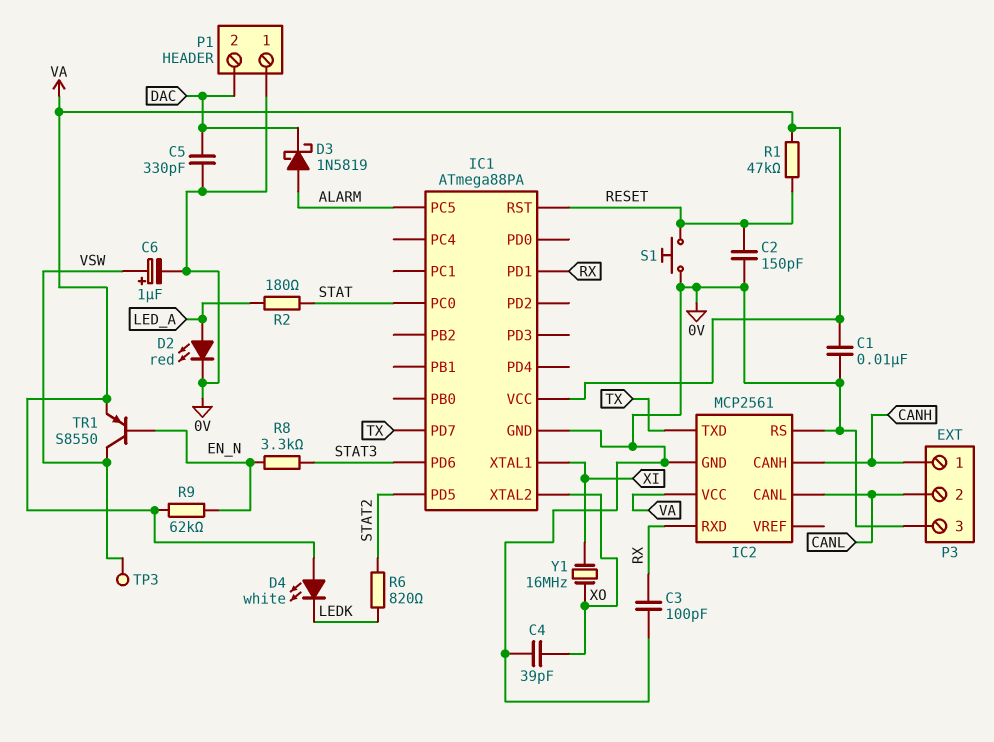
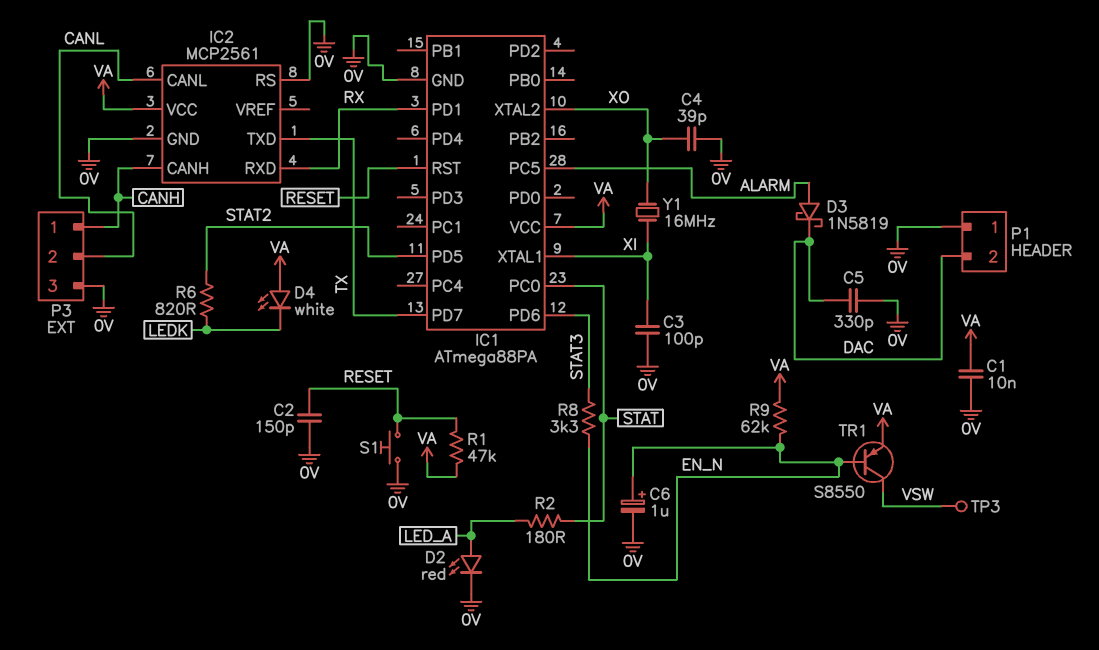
C3: 100pF (0V, RX) -> 100pF (0V, XI)
C6: 1uF (plus VSW, minus 0V) -> 1uF (plus EN_N, minus 0V)

